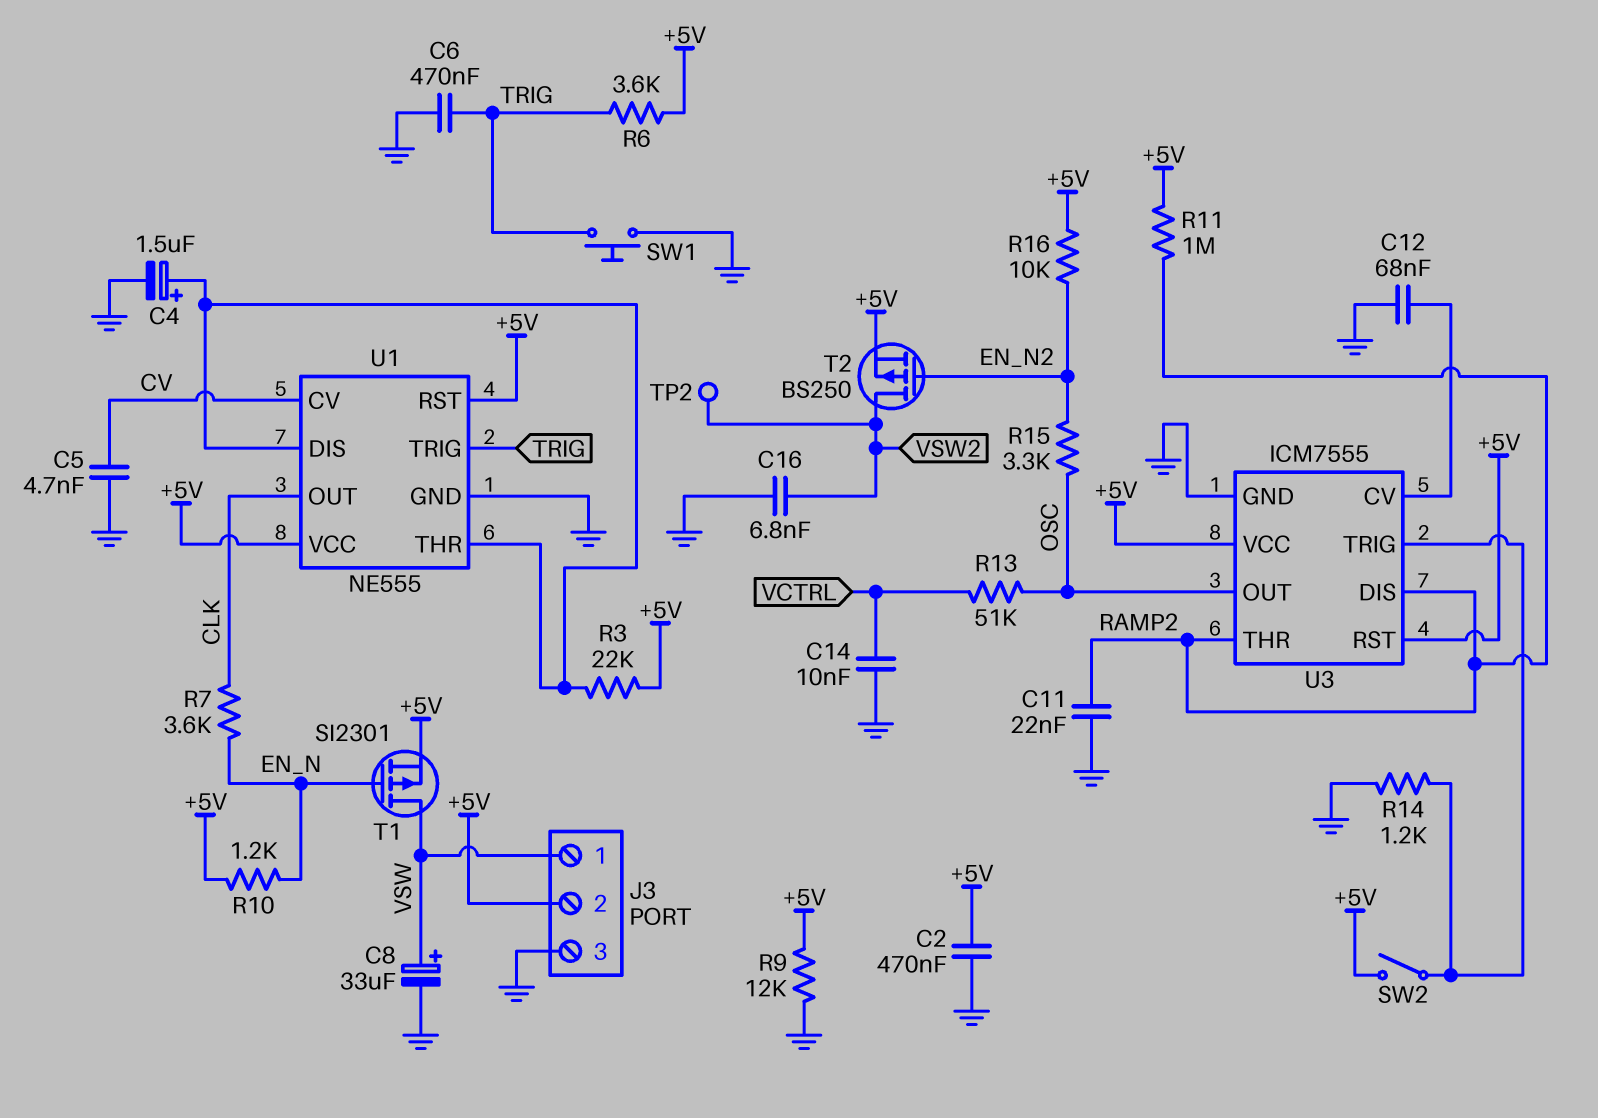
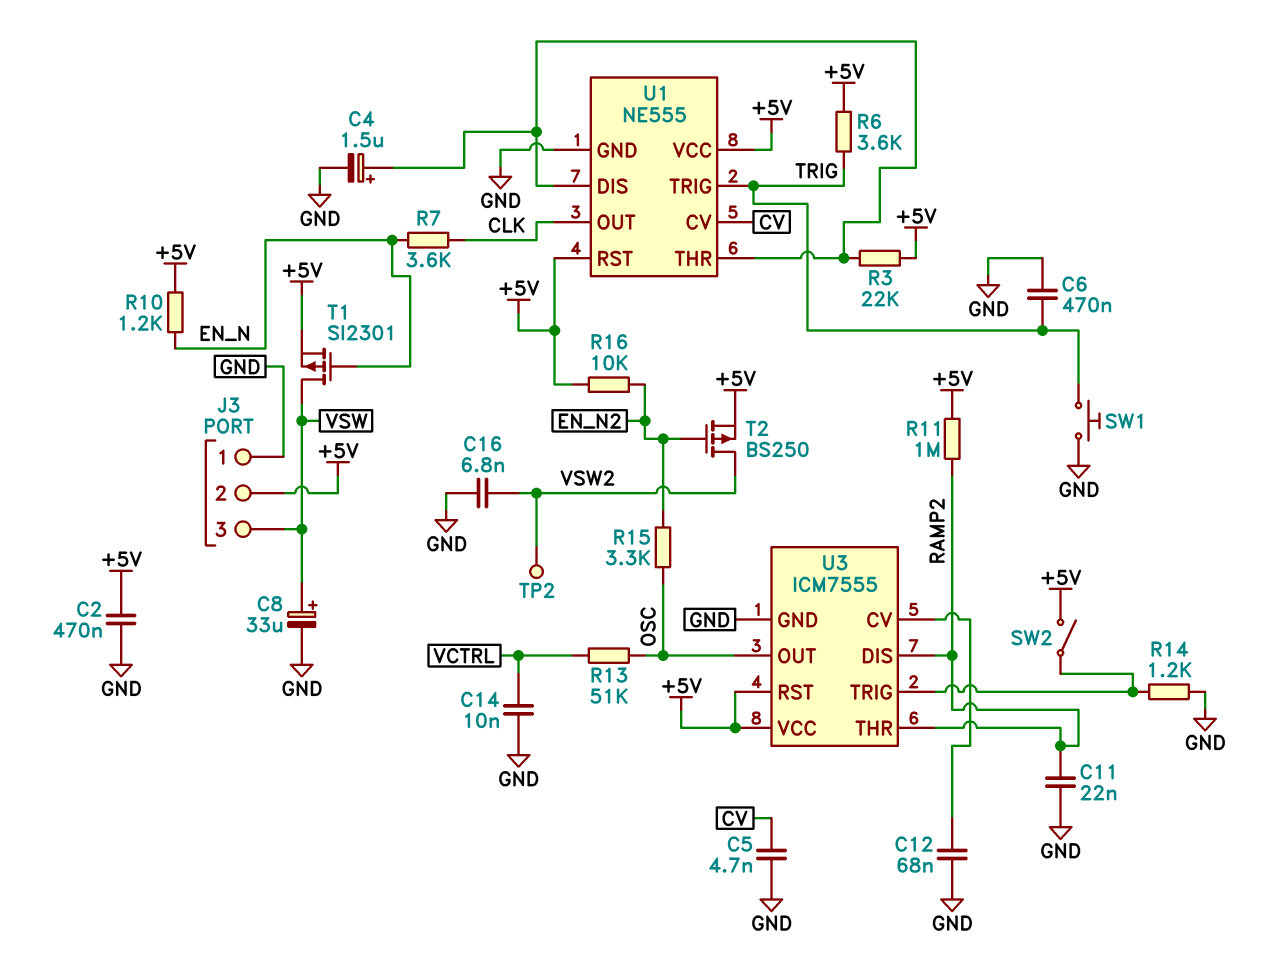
J3 pin 1: VSW -> GND
J3 pin 3: GND -> VSW
R9: 12k (+5V, GND) -> none

